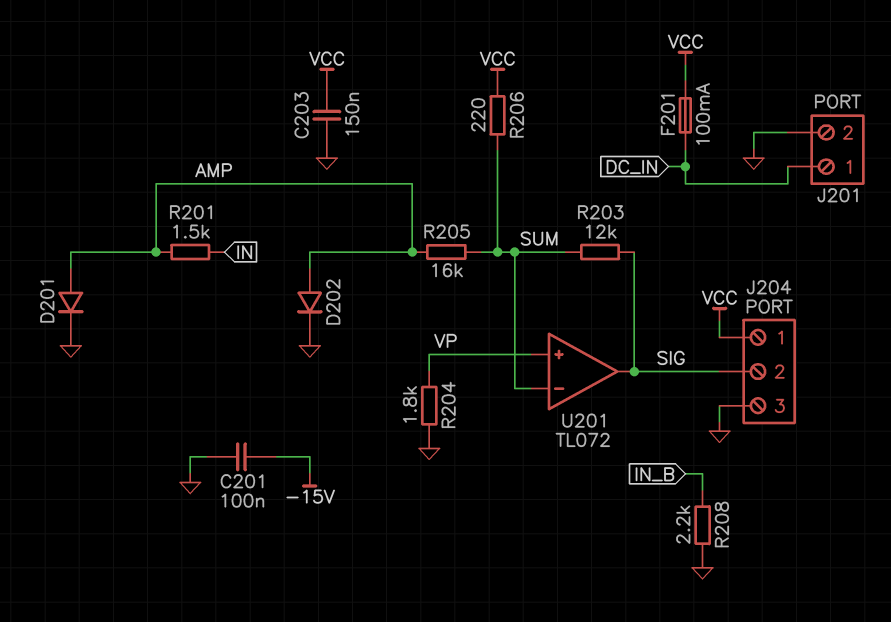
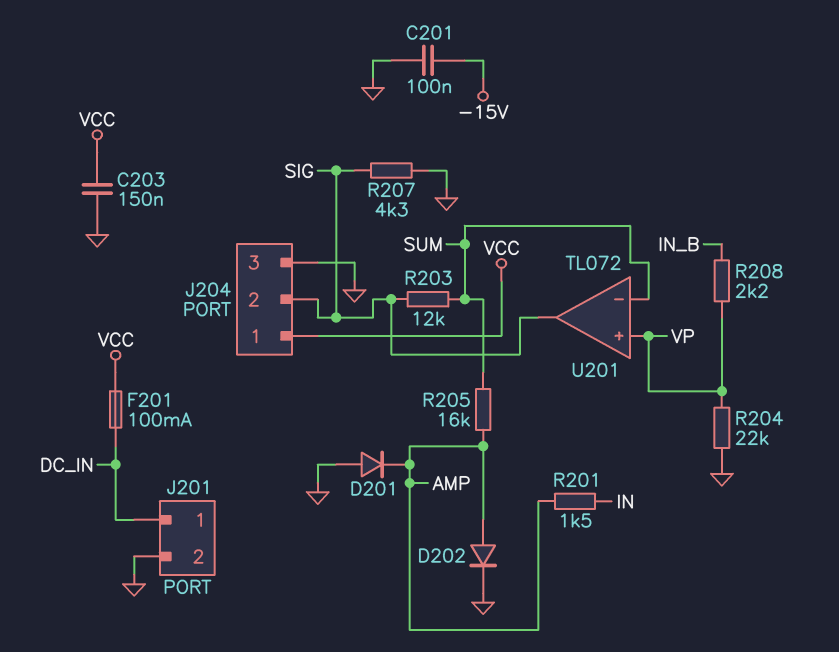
D201: diode (A AMP, K GND) -> diode (A GND, K AMP)
R204: 1.8k (GND, VP) -> 22k (GND, VP)
R206: 220 (SUM, VCC) -> none
R207: none -> 4.3k (GND, SIG)
R208: 2.2k (GND, IN_B) -> 2.2k (IN_B, VP)

